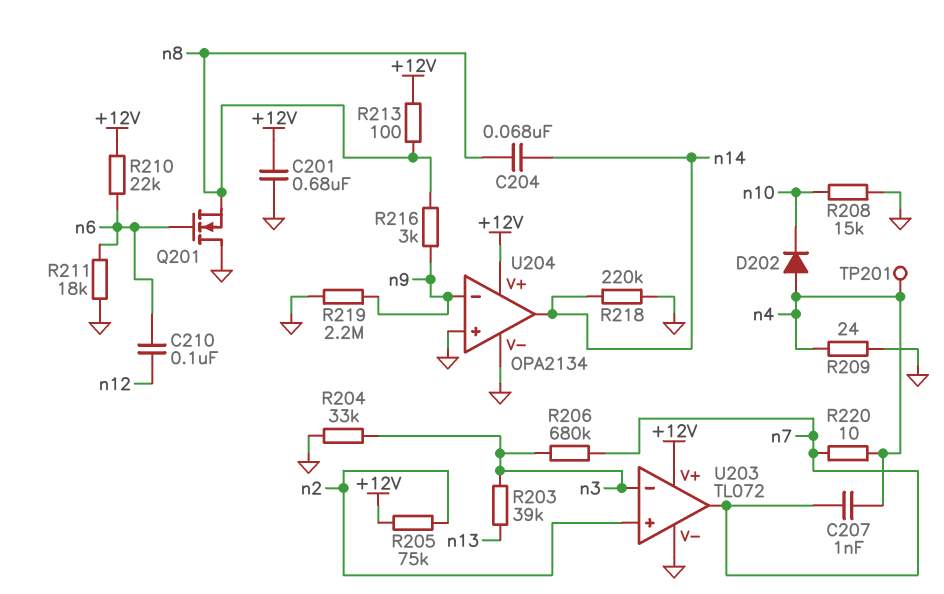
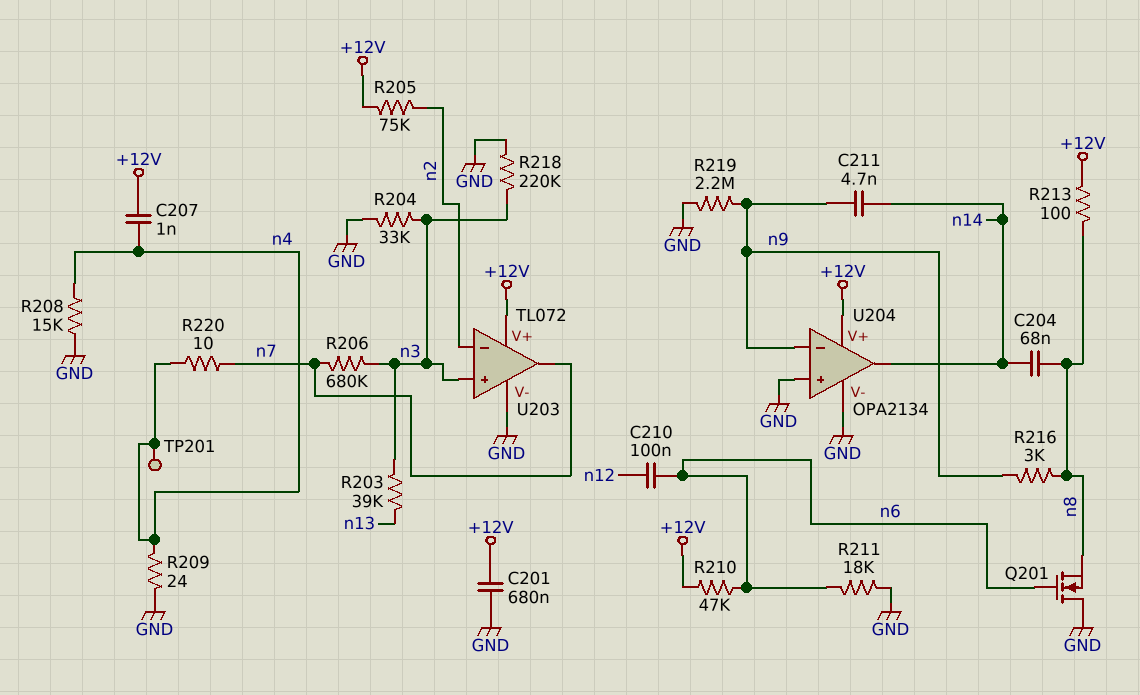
C207: 1nF (n4, n7) -> 1nF (+12V, n4)
C211: none -> 4.7nF (n9, n14)
D202: diode (A n4, K n10) -> none
R208: 15k (GND, n10) -> 15k (GND, n4)
R210: 22k (+12V, n6) -> 47k (+12V, n6)
R218: 220k (GND, n14) -> 220k (GND, n3)
U203 pin in+: n2 -> n3
U203 pin in-: n3 -> n2

